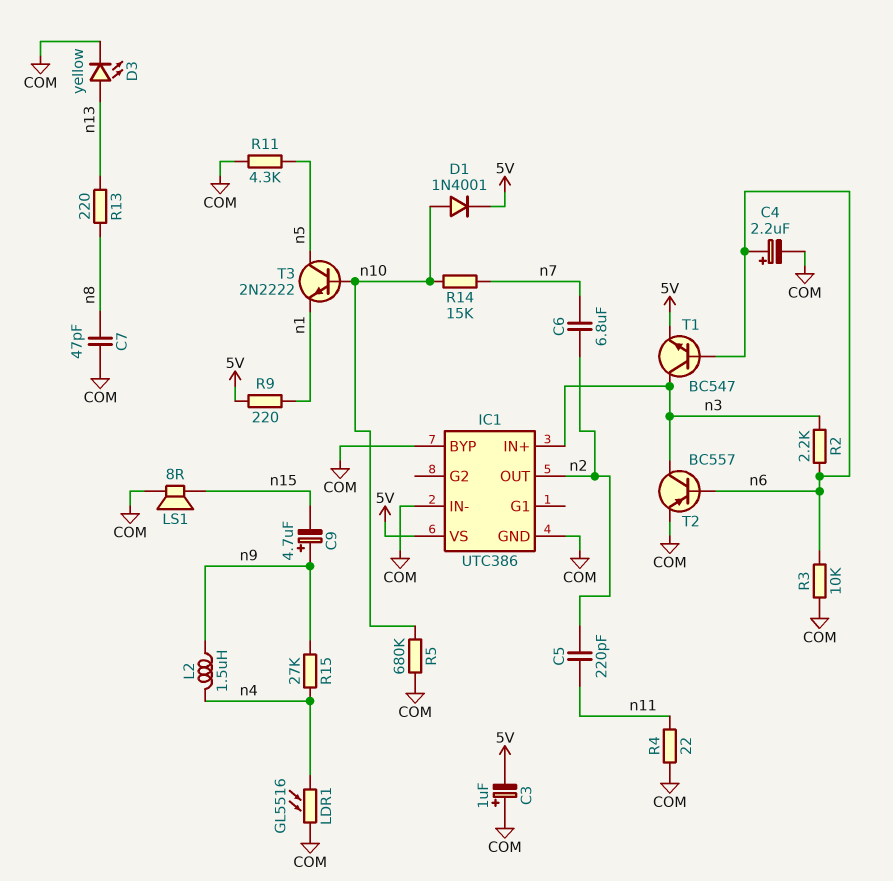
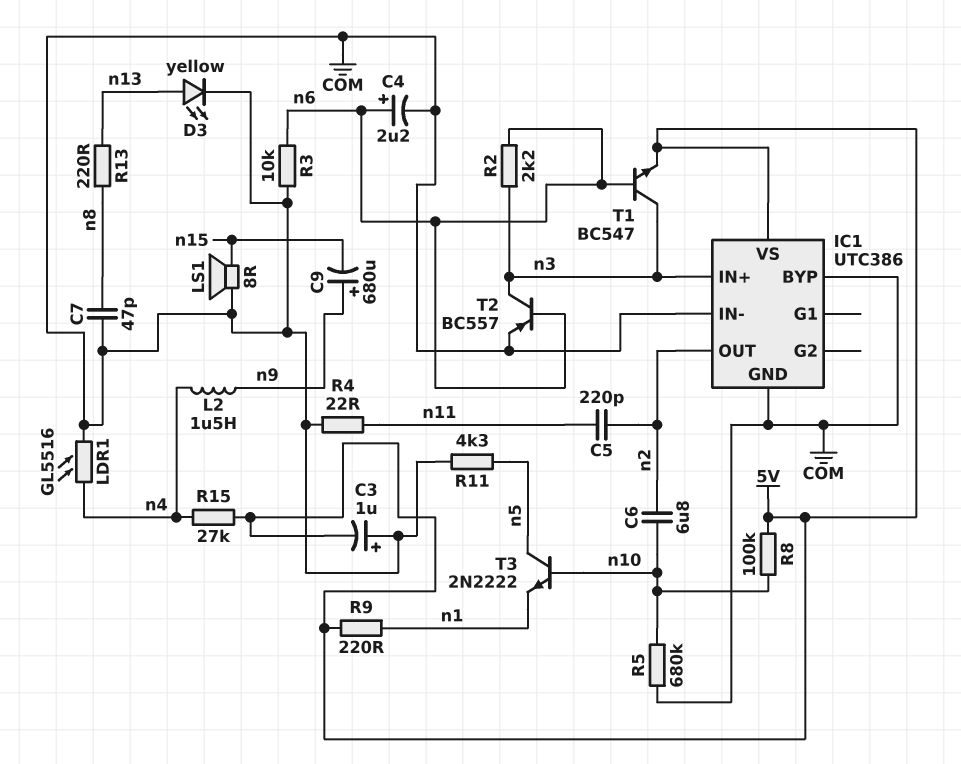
C6: 6.8uF (n2, n7) -> 6.8uF (n2, n10)
C9: 4.7uF (plus n9, minus n15) -> 680uF (plus n9, minus n15)
D1: diode 1N4001 (A n10, K 5V) -> none
R8: none -> 100k (5V, n10)
R14: 15k (n7, n10) -> none
R15: 27k (n4, n9) -> 27k (5V, n4)

